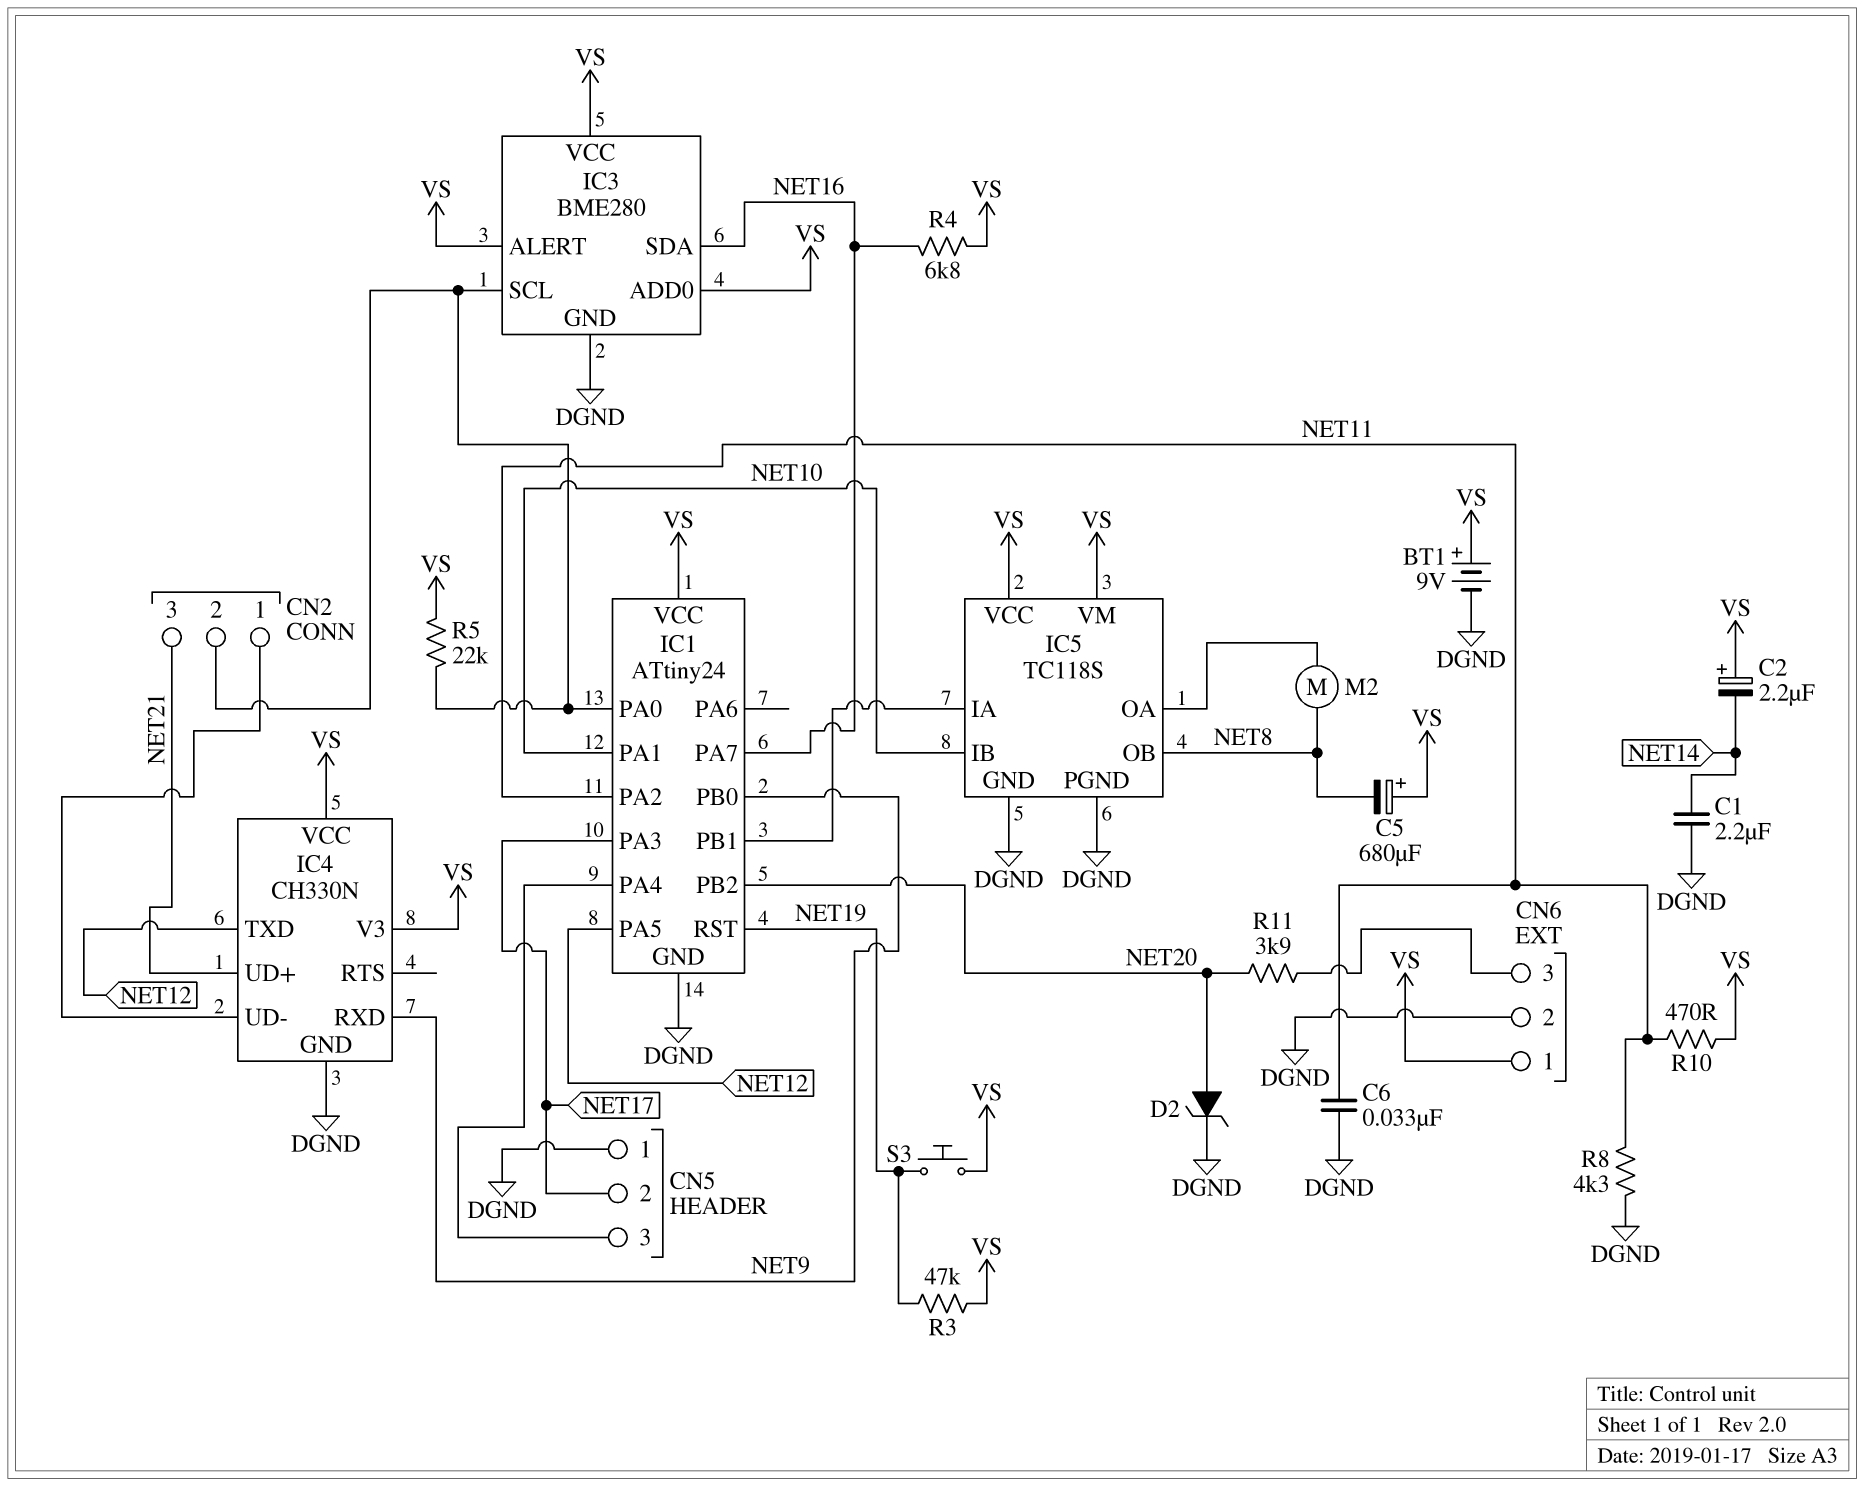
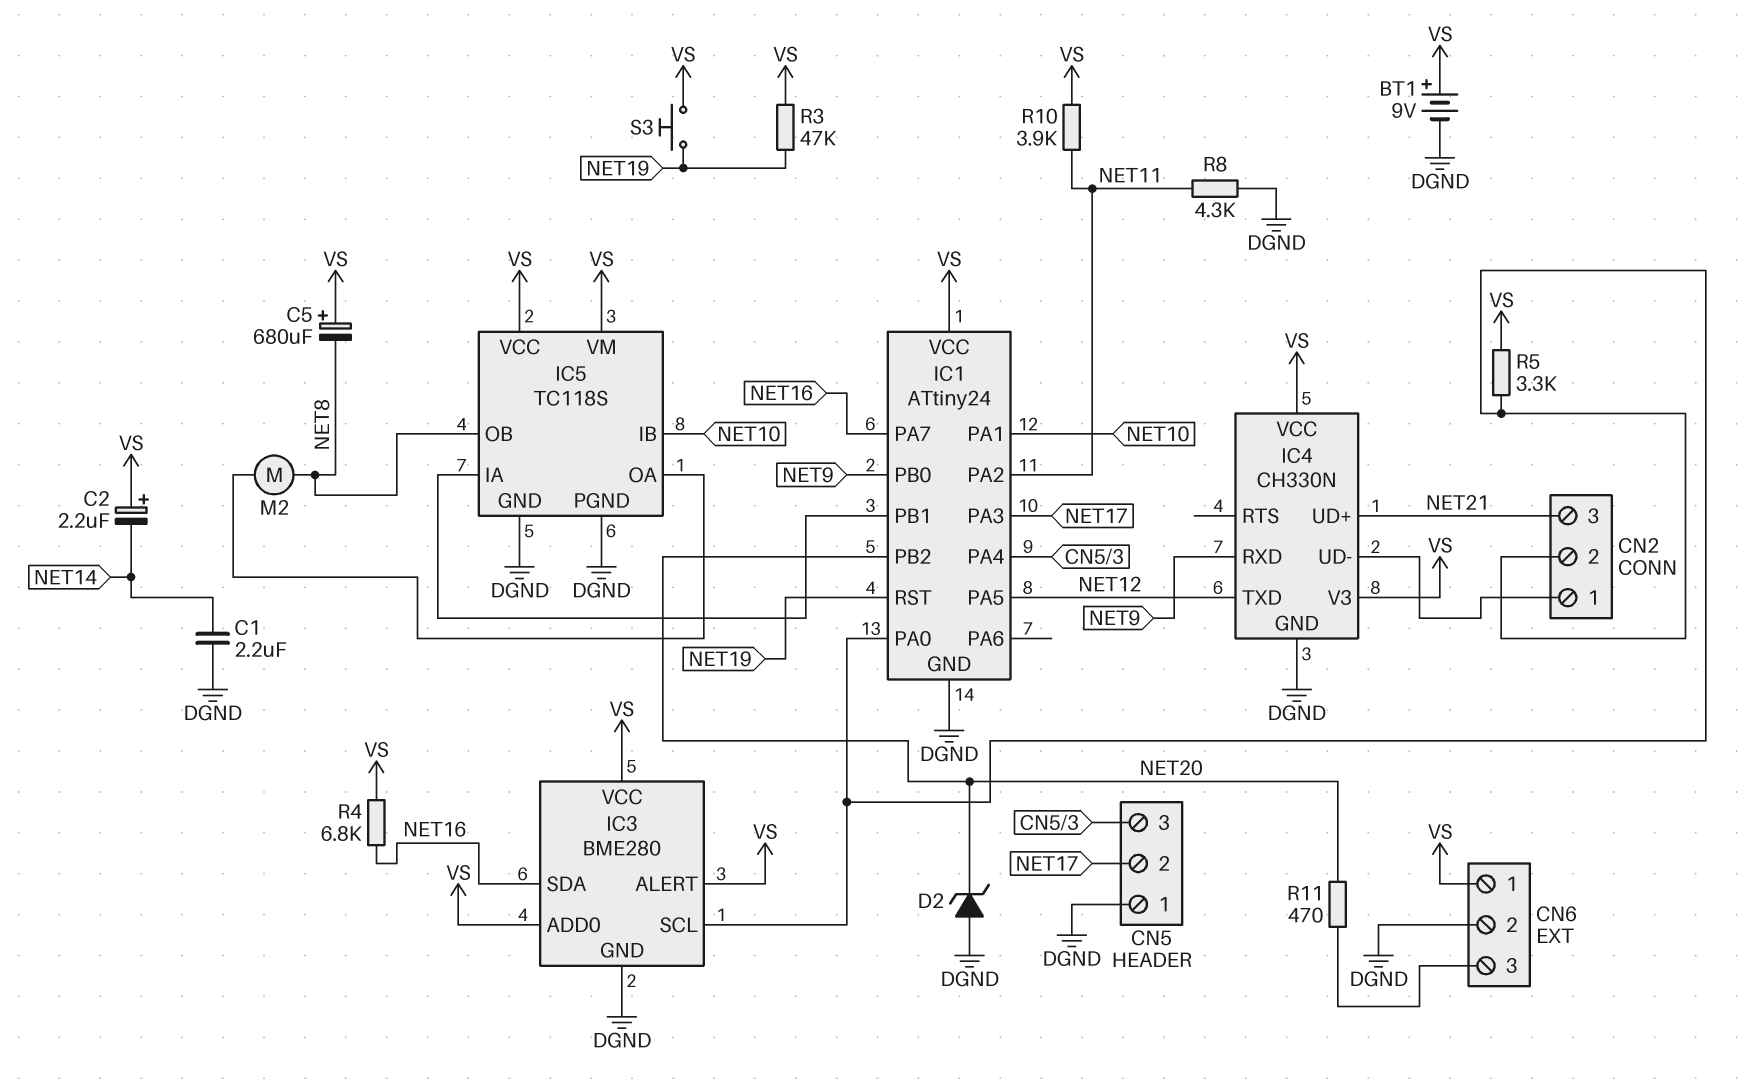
C6: 33nF (DGND, NET11) -> none
D2: zener (A NET20, K DGND) -> zener (A DGND, K NET20)
R5: 22k (CN2/2, VS) -> 3.3k (CN2/2, VS)
R10: 470 (NET11, VS) -> 3.9k (NET11, VS)
R11: 3.9k (CN6/3, NET20) -> 470 (CN6/3, NET20)

